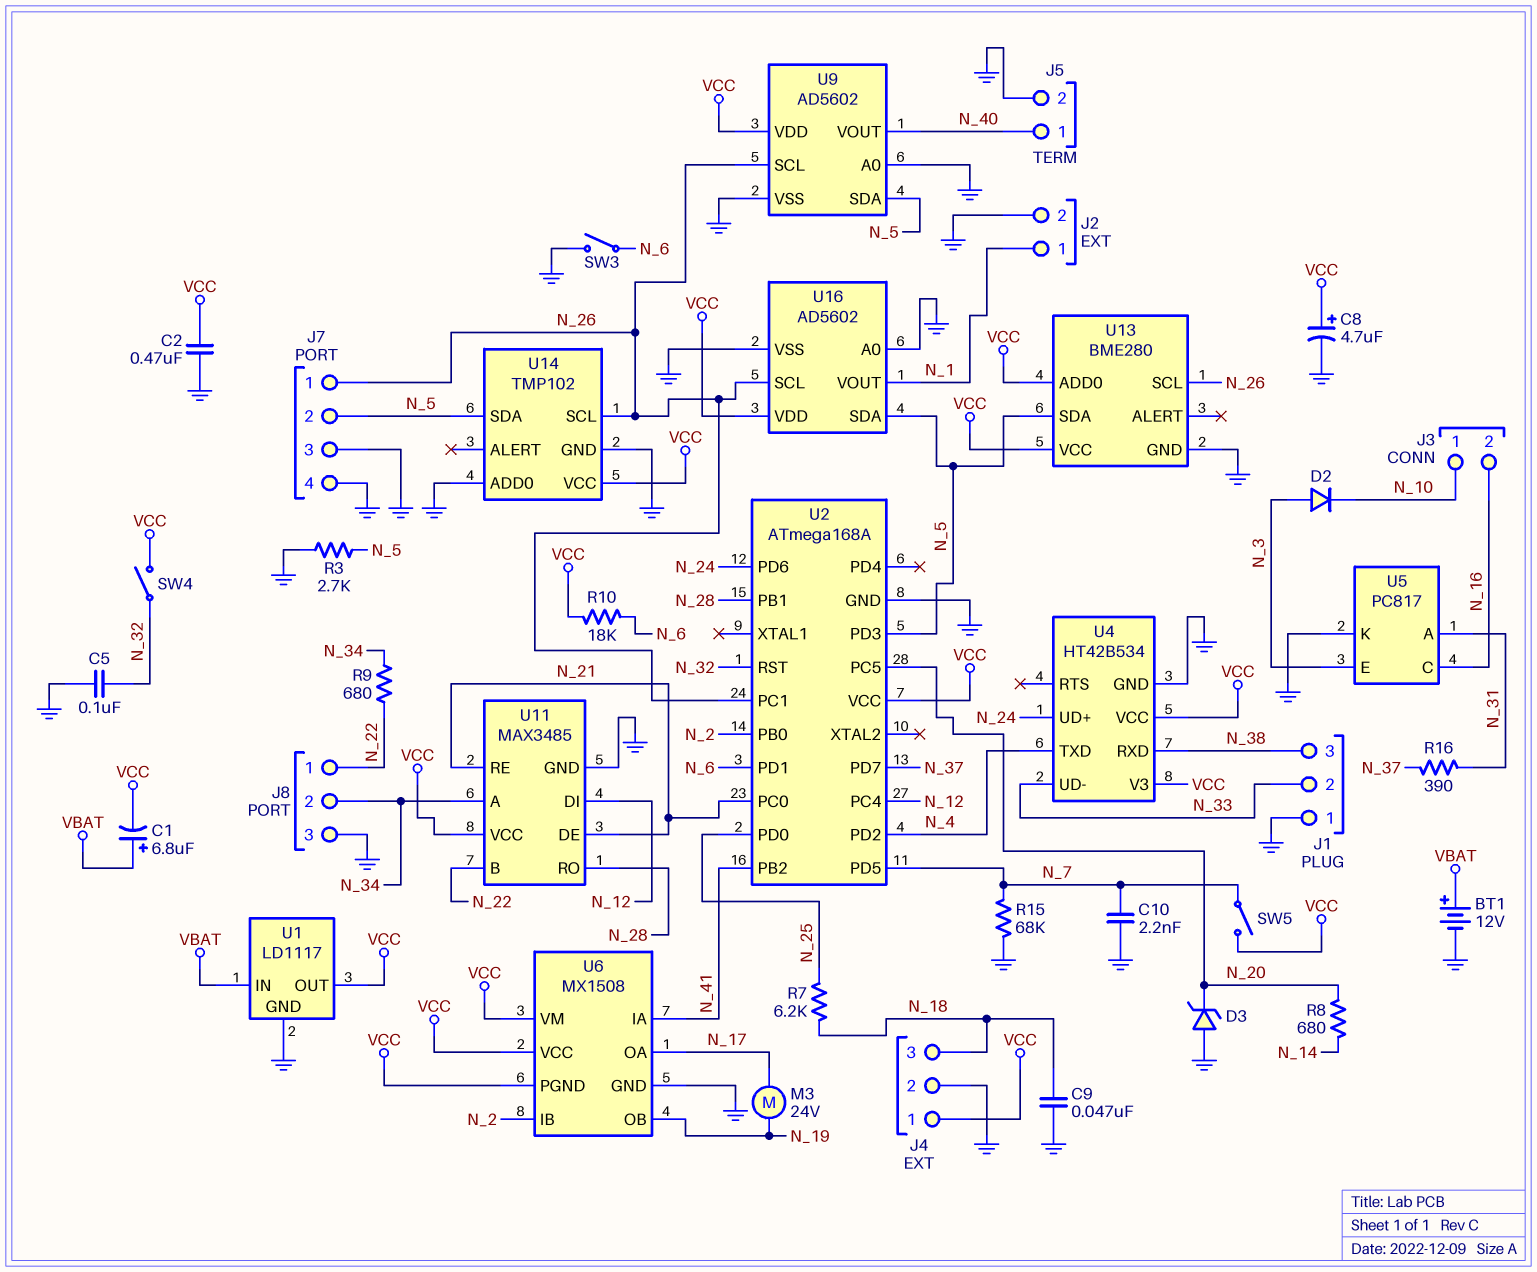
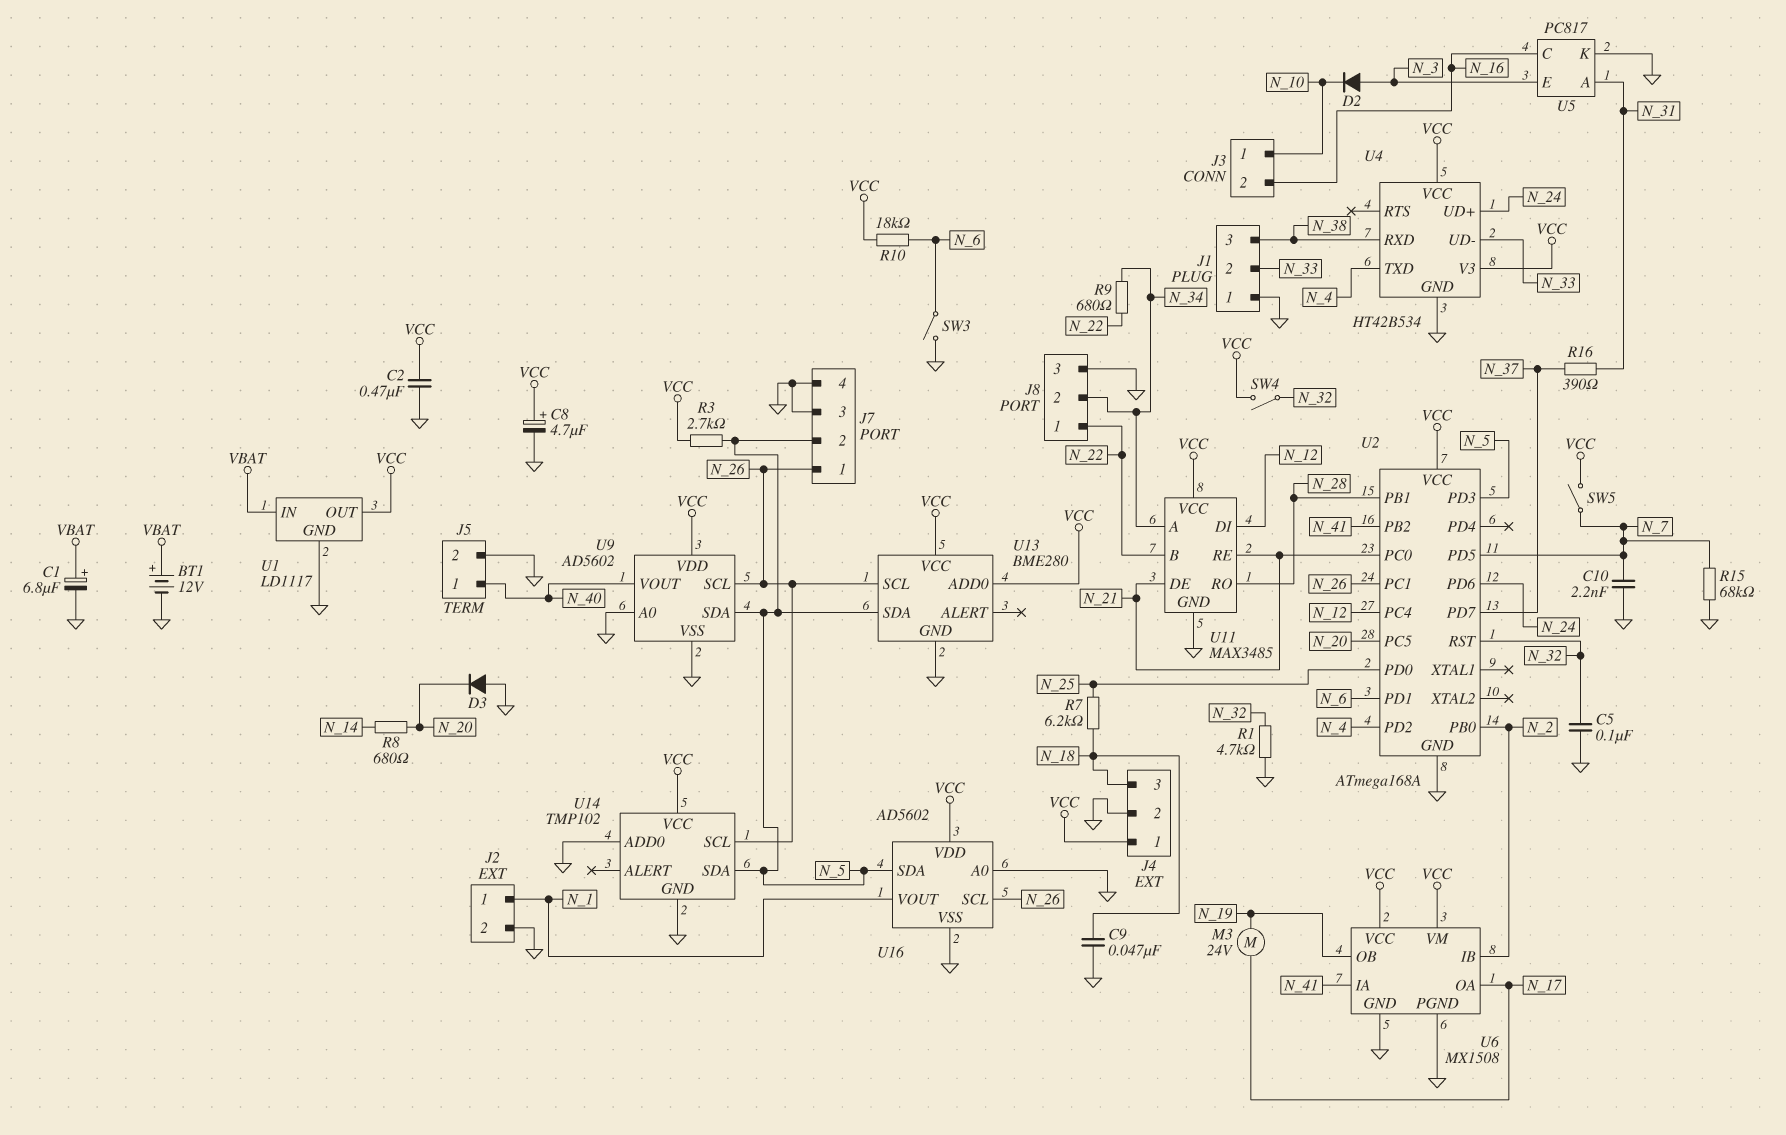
C1: 6.8uF (plus VBAT, minus VCC) -> 6.8uF (plus VBAT, minus GND)
D3: zener (A GND, K N_20) -> diode (A GND, K N_20)
R1: none -> 4.7k (GND, N_32)
R3: 2.7k (GND, N_5) -> 2.7k (N_5, VCC)
U6 pin PGND: VCC -> GND

